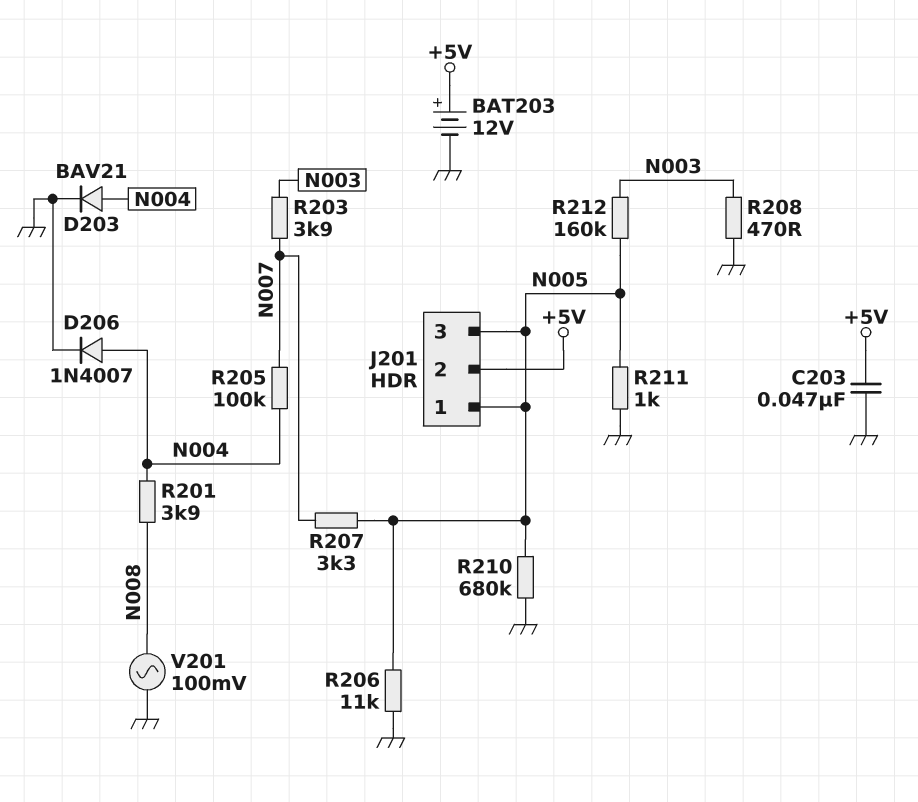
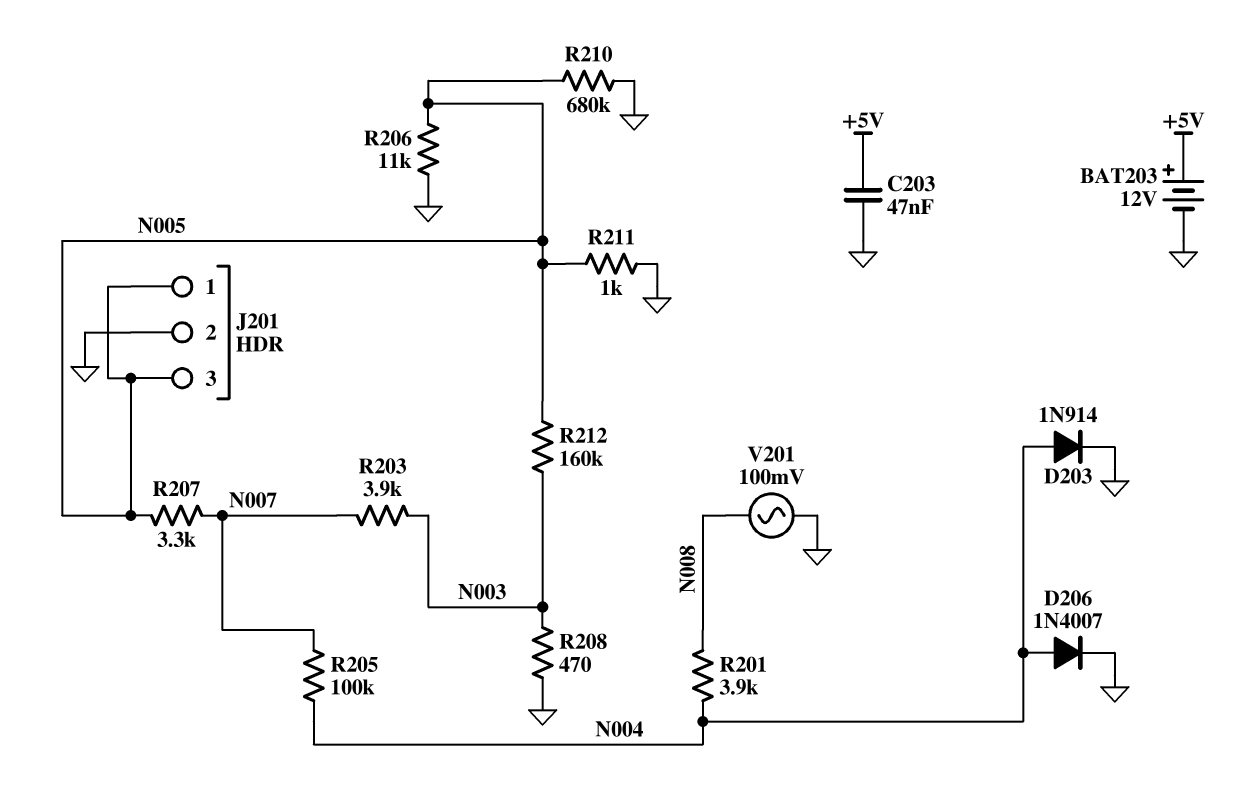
D203: diode BAV21 (A N004, K GND) -> diode 1N914 (A N004, K GND)
J201 pin 2: +5V -> GND

